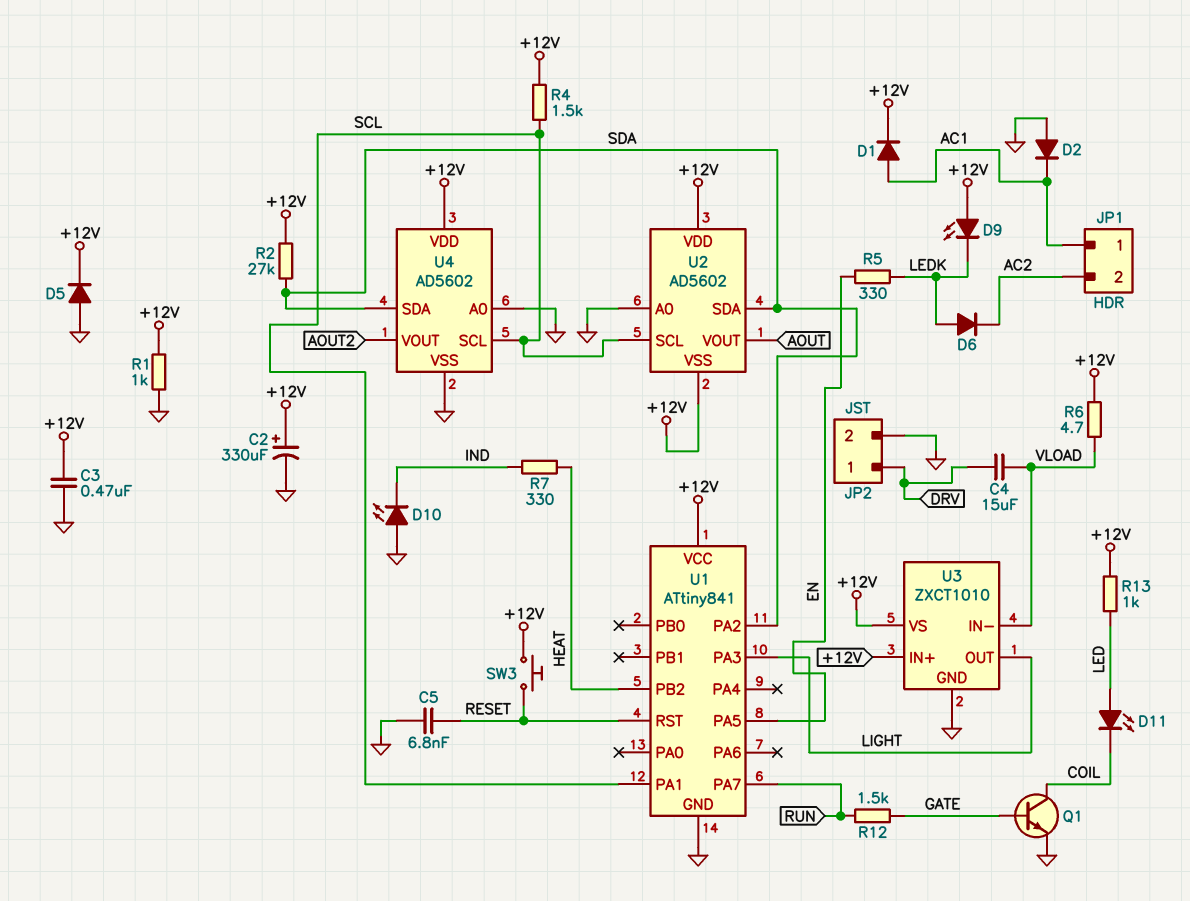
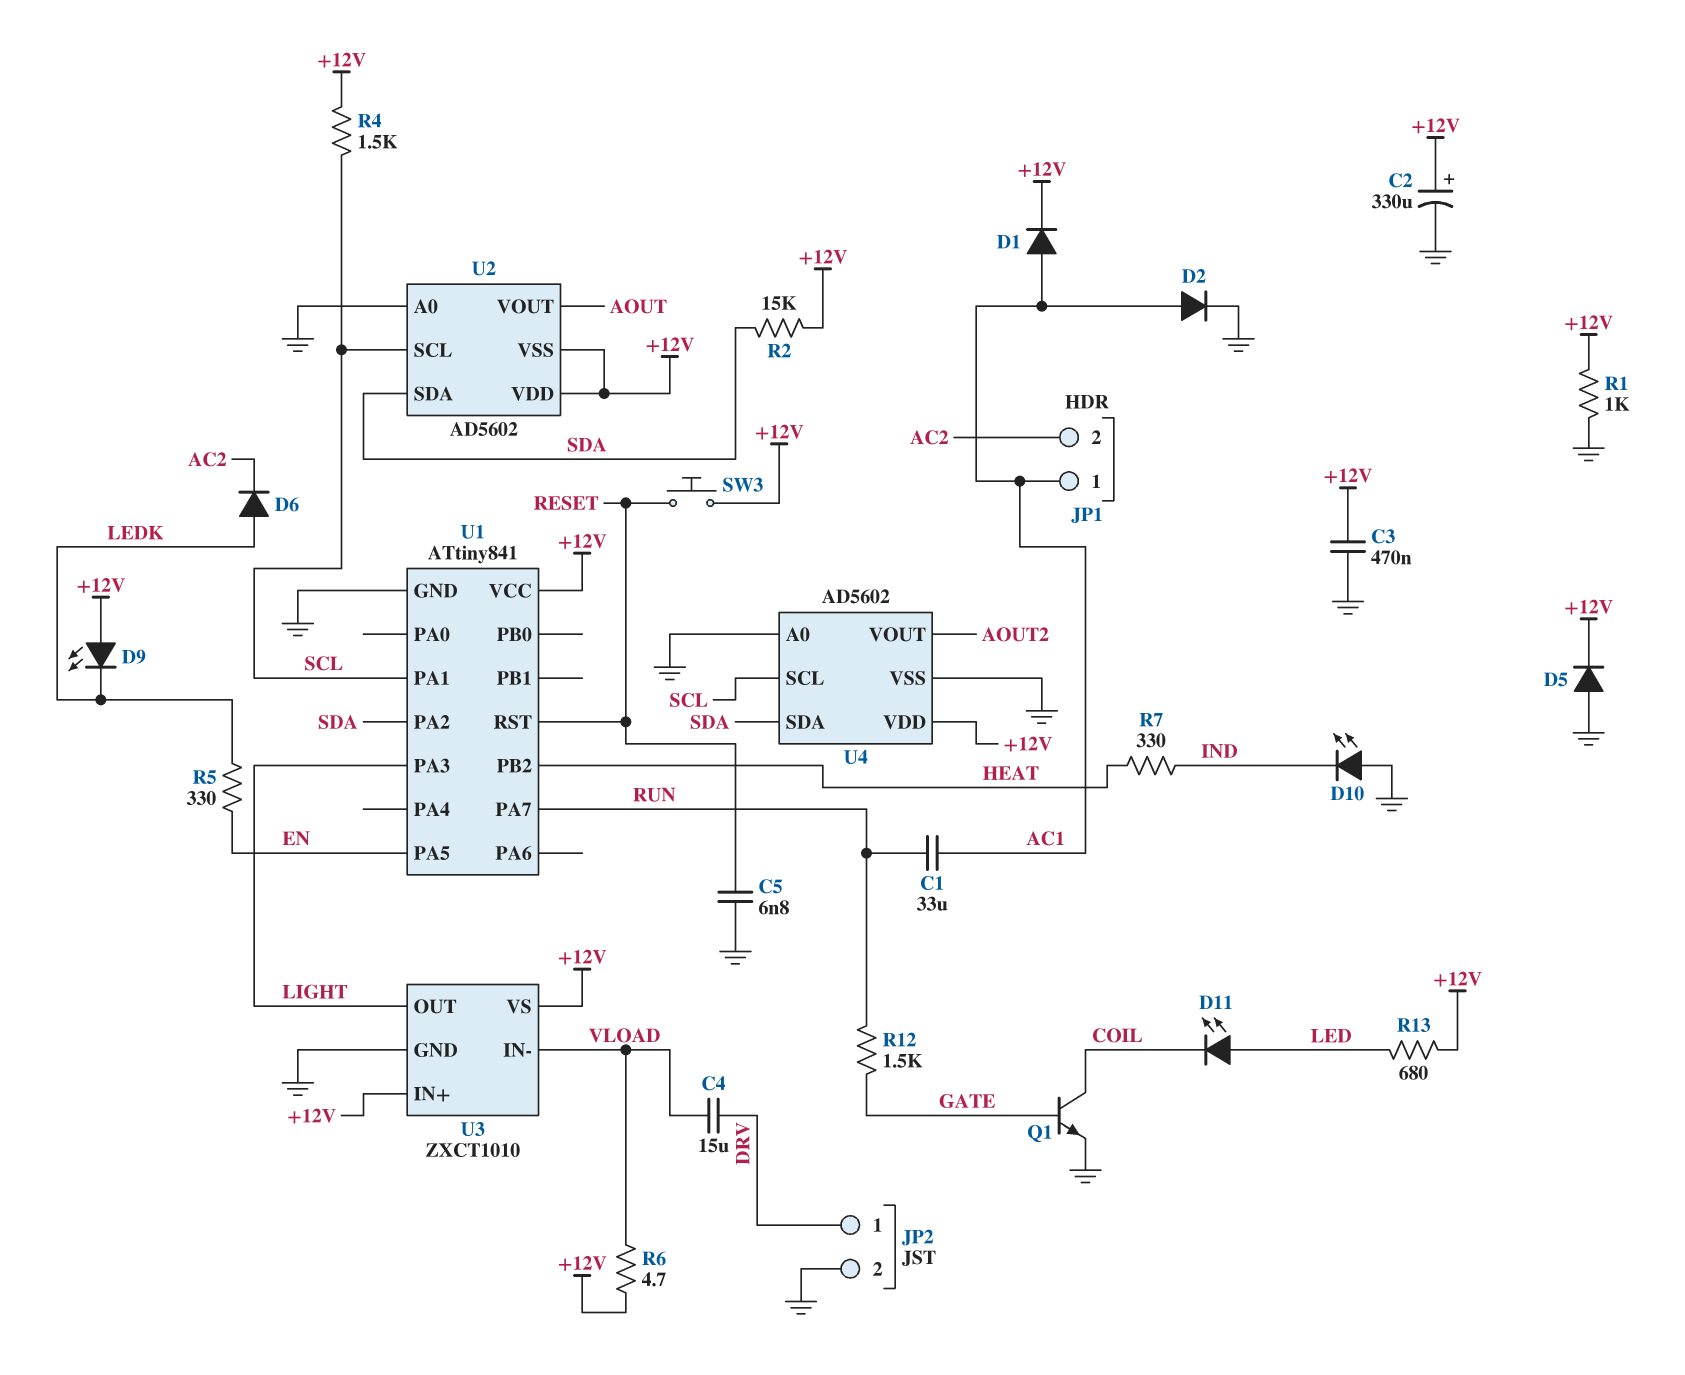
C1: none -> 33uF (AC1, RUN)
D2: diode (A GND, K AC1) -> diode (A AC1, K GND)
R2: 27k (+12V, SDA) -> 15k (+12V, SDA)
R13: 1k (+12V, LED) -> 680 (+12V, LED)

